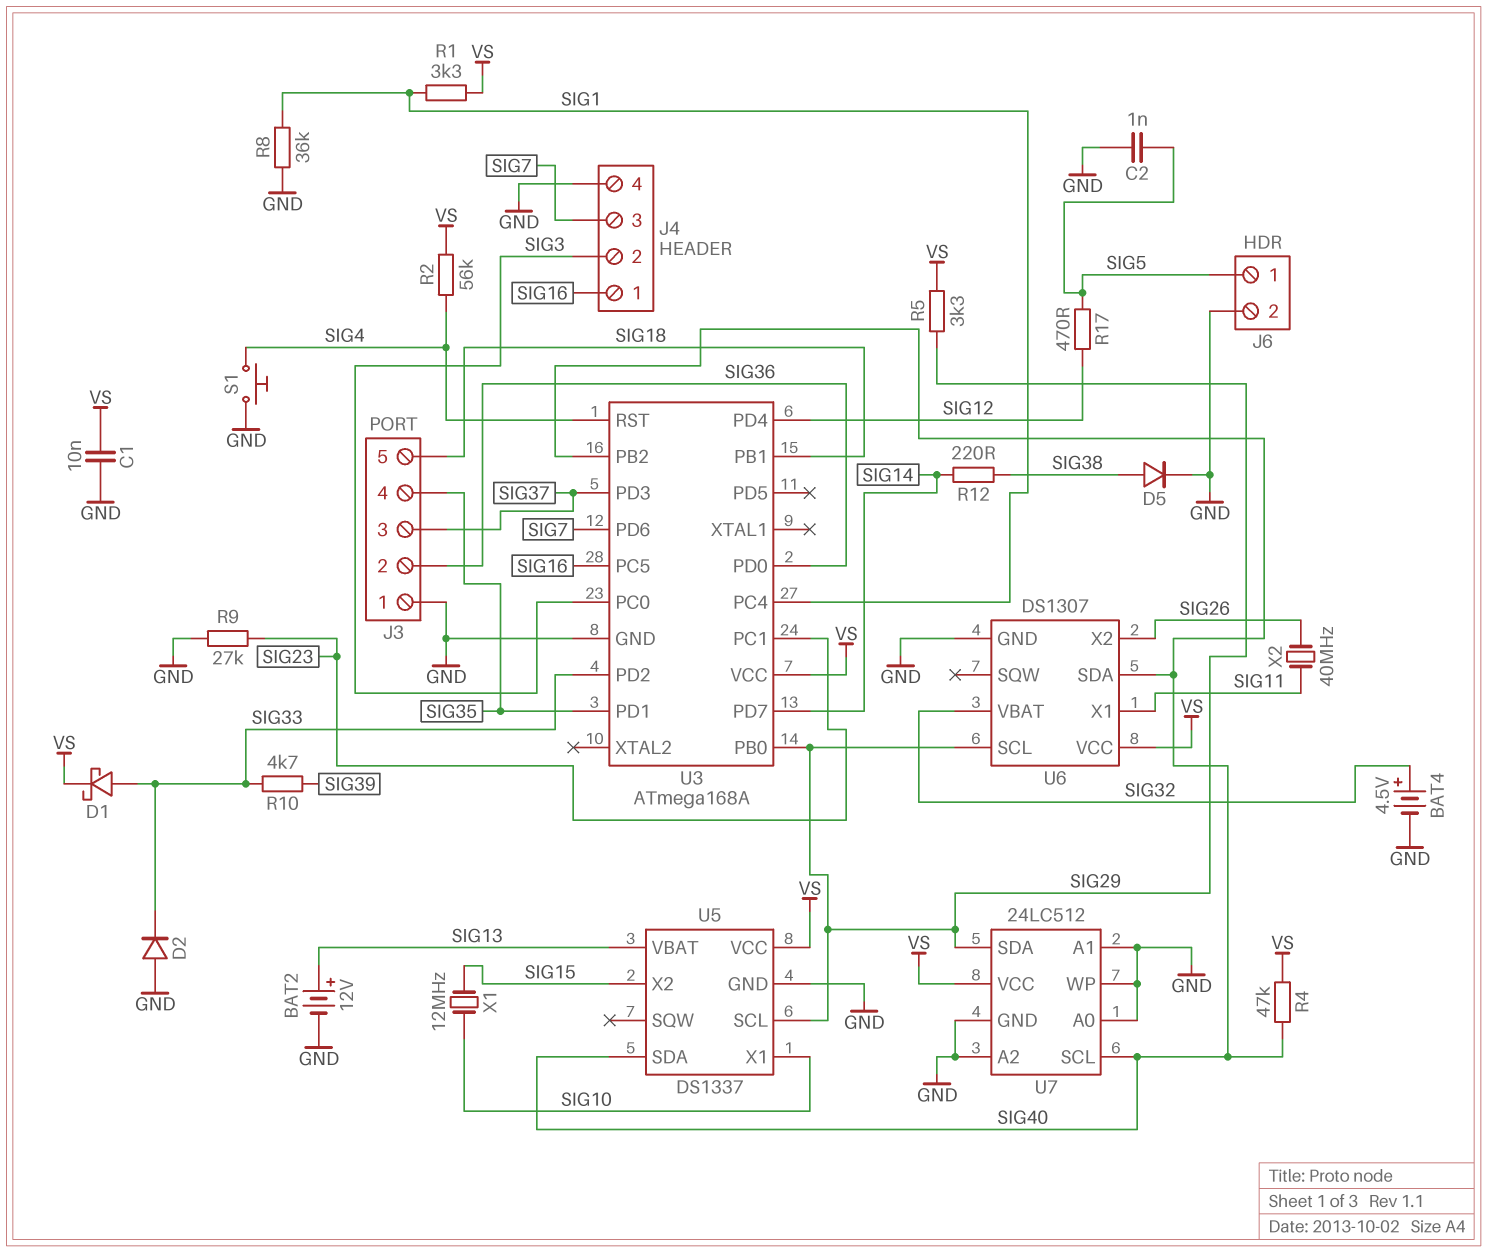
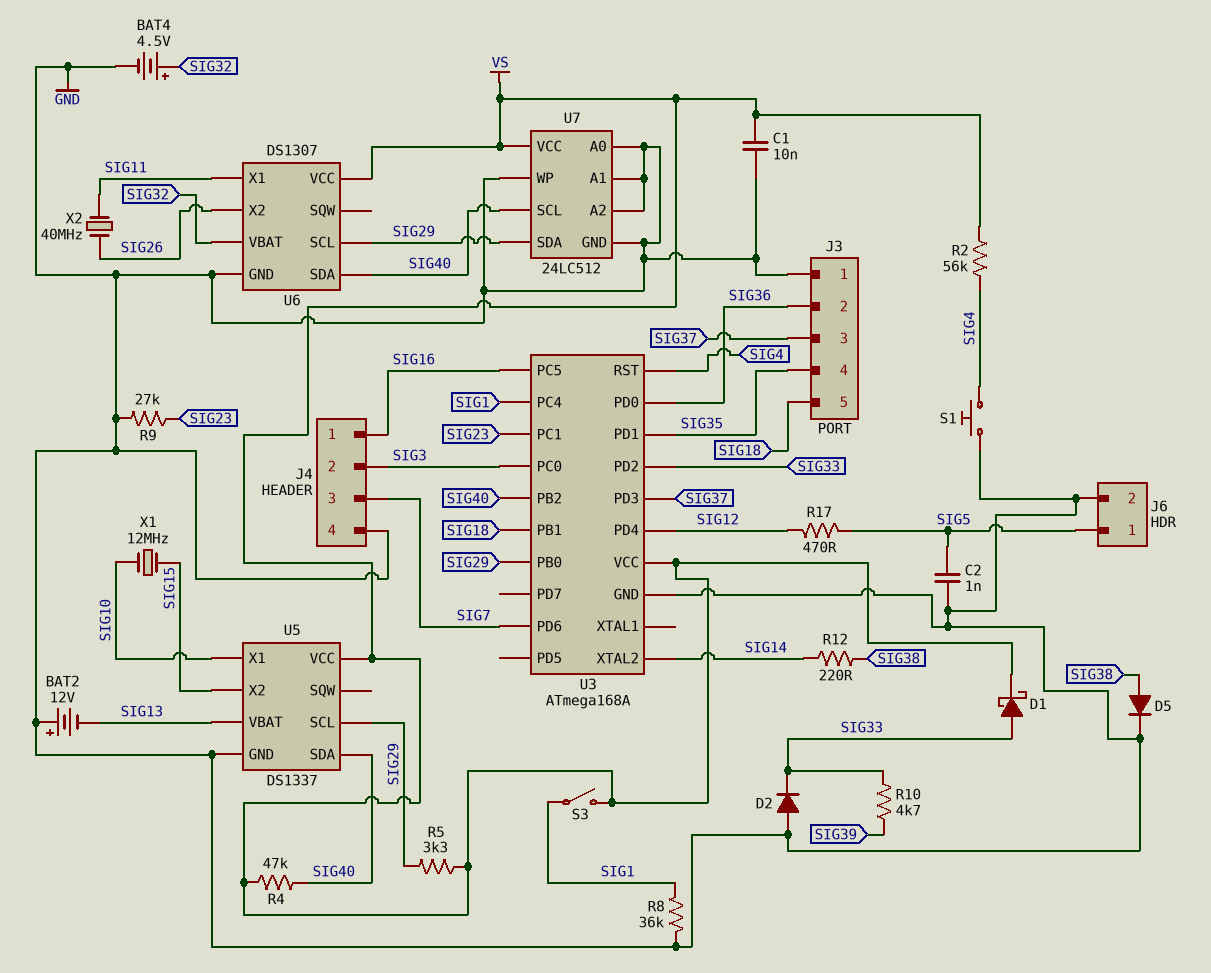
BAT2: 12V (plus SIG13, minus GND) -> 12V (plus GND, minus SIG13)
R1: 3.3k (SIG1, VS) -> none
S3: none -> switch (SIG1, VS)
U3 pin PD7: SIG14 -> none
U3 pin XTAL2: none -> SIG14

